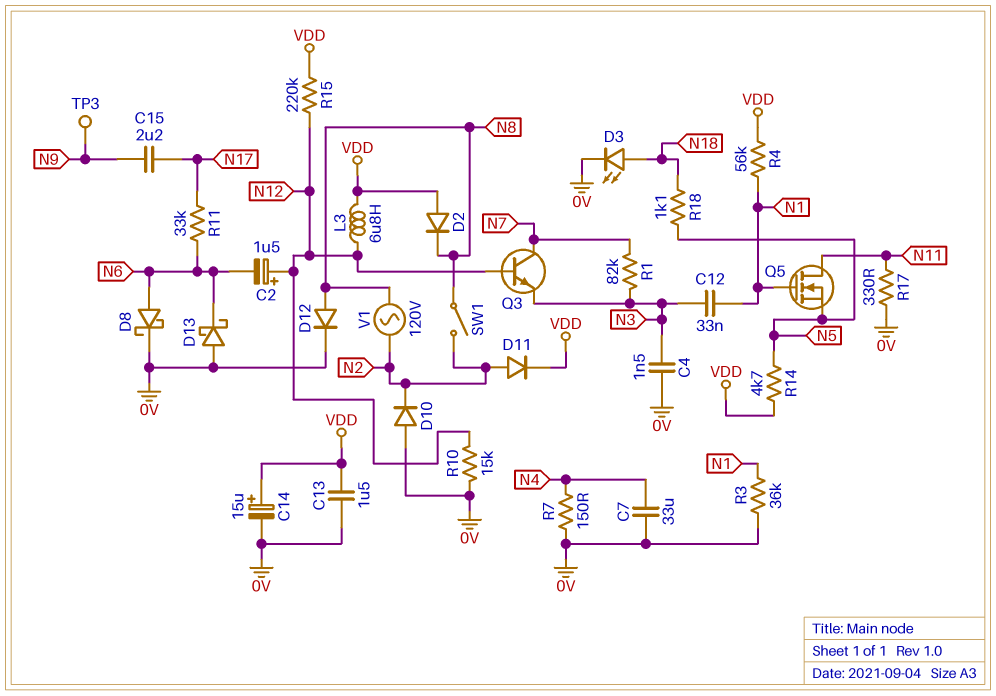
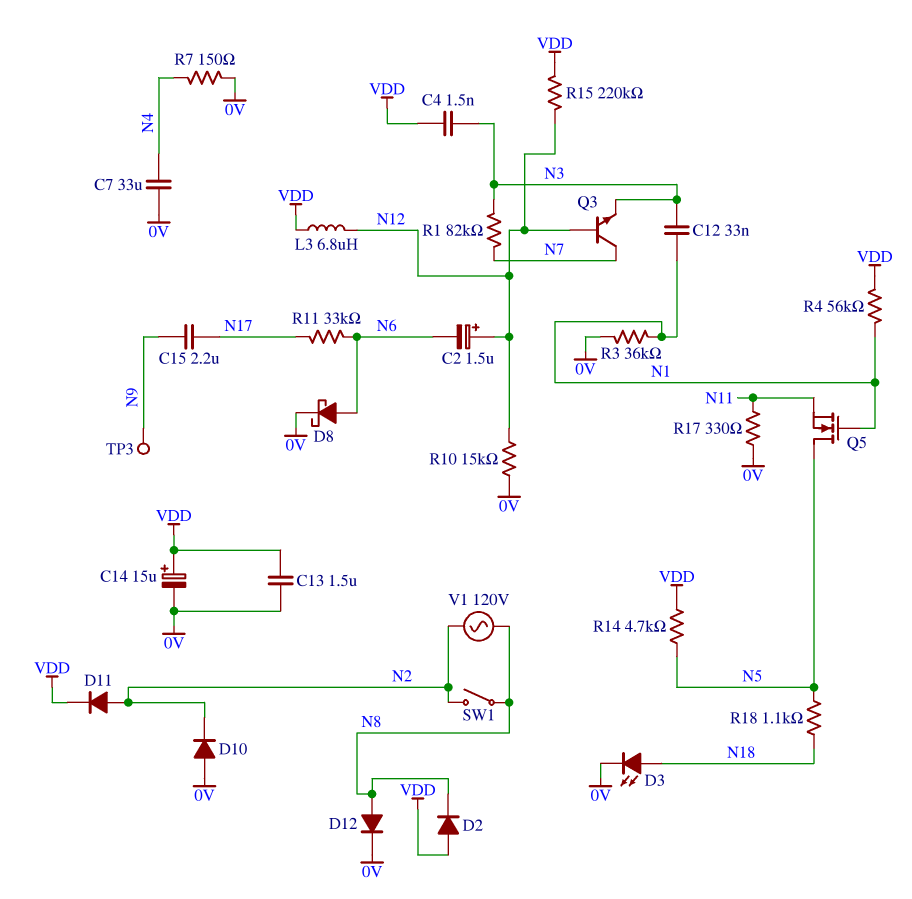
C4: 1.5nF (0V, N3) -> 1.5nF (N3, VDD)
D13: schottky (A 0V, K N6) -> none
Q5: NMOS (G N1, D N11, S N5) -> NMOS (G N1, D N5, S N11)

